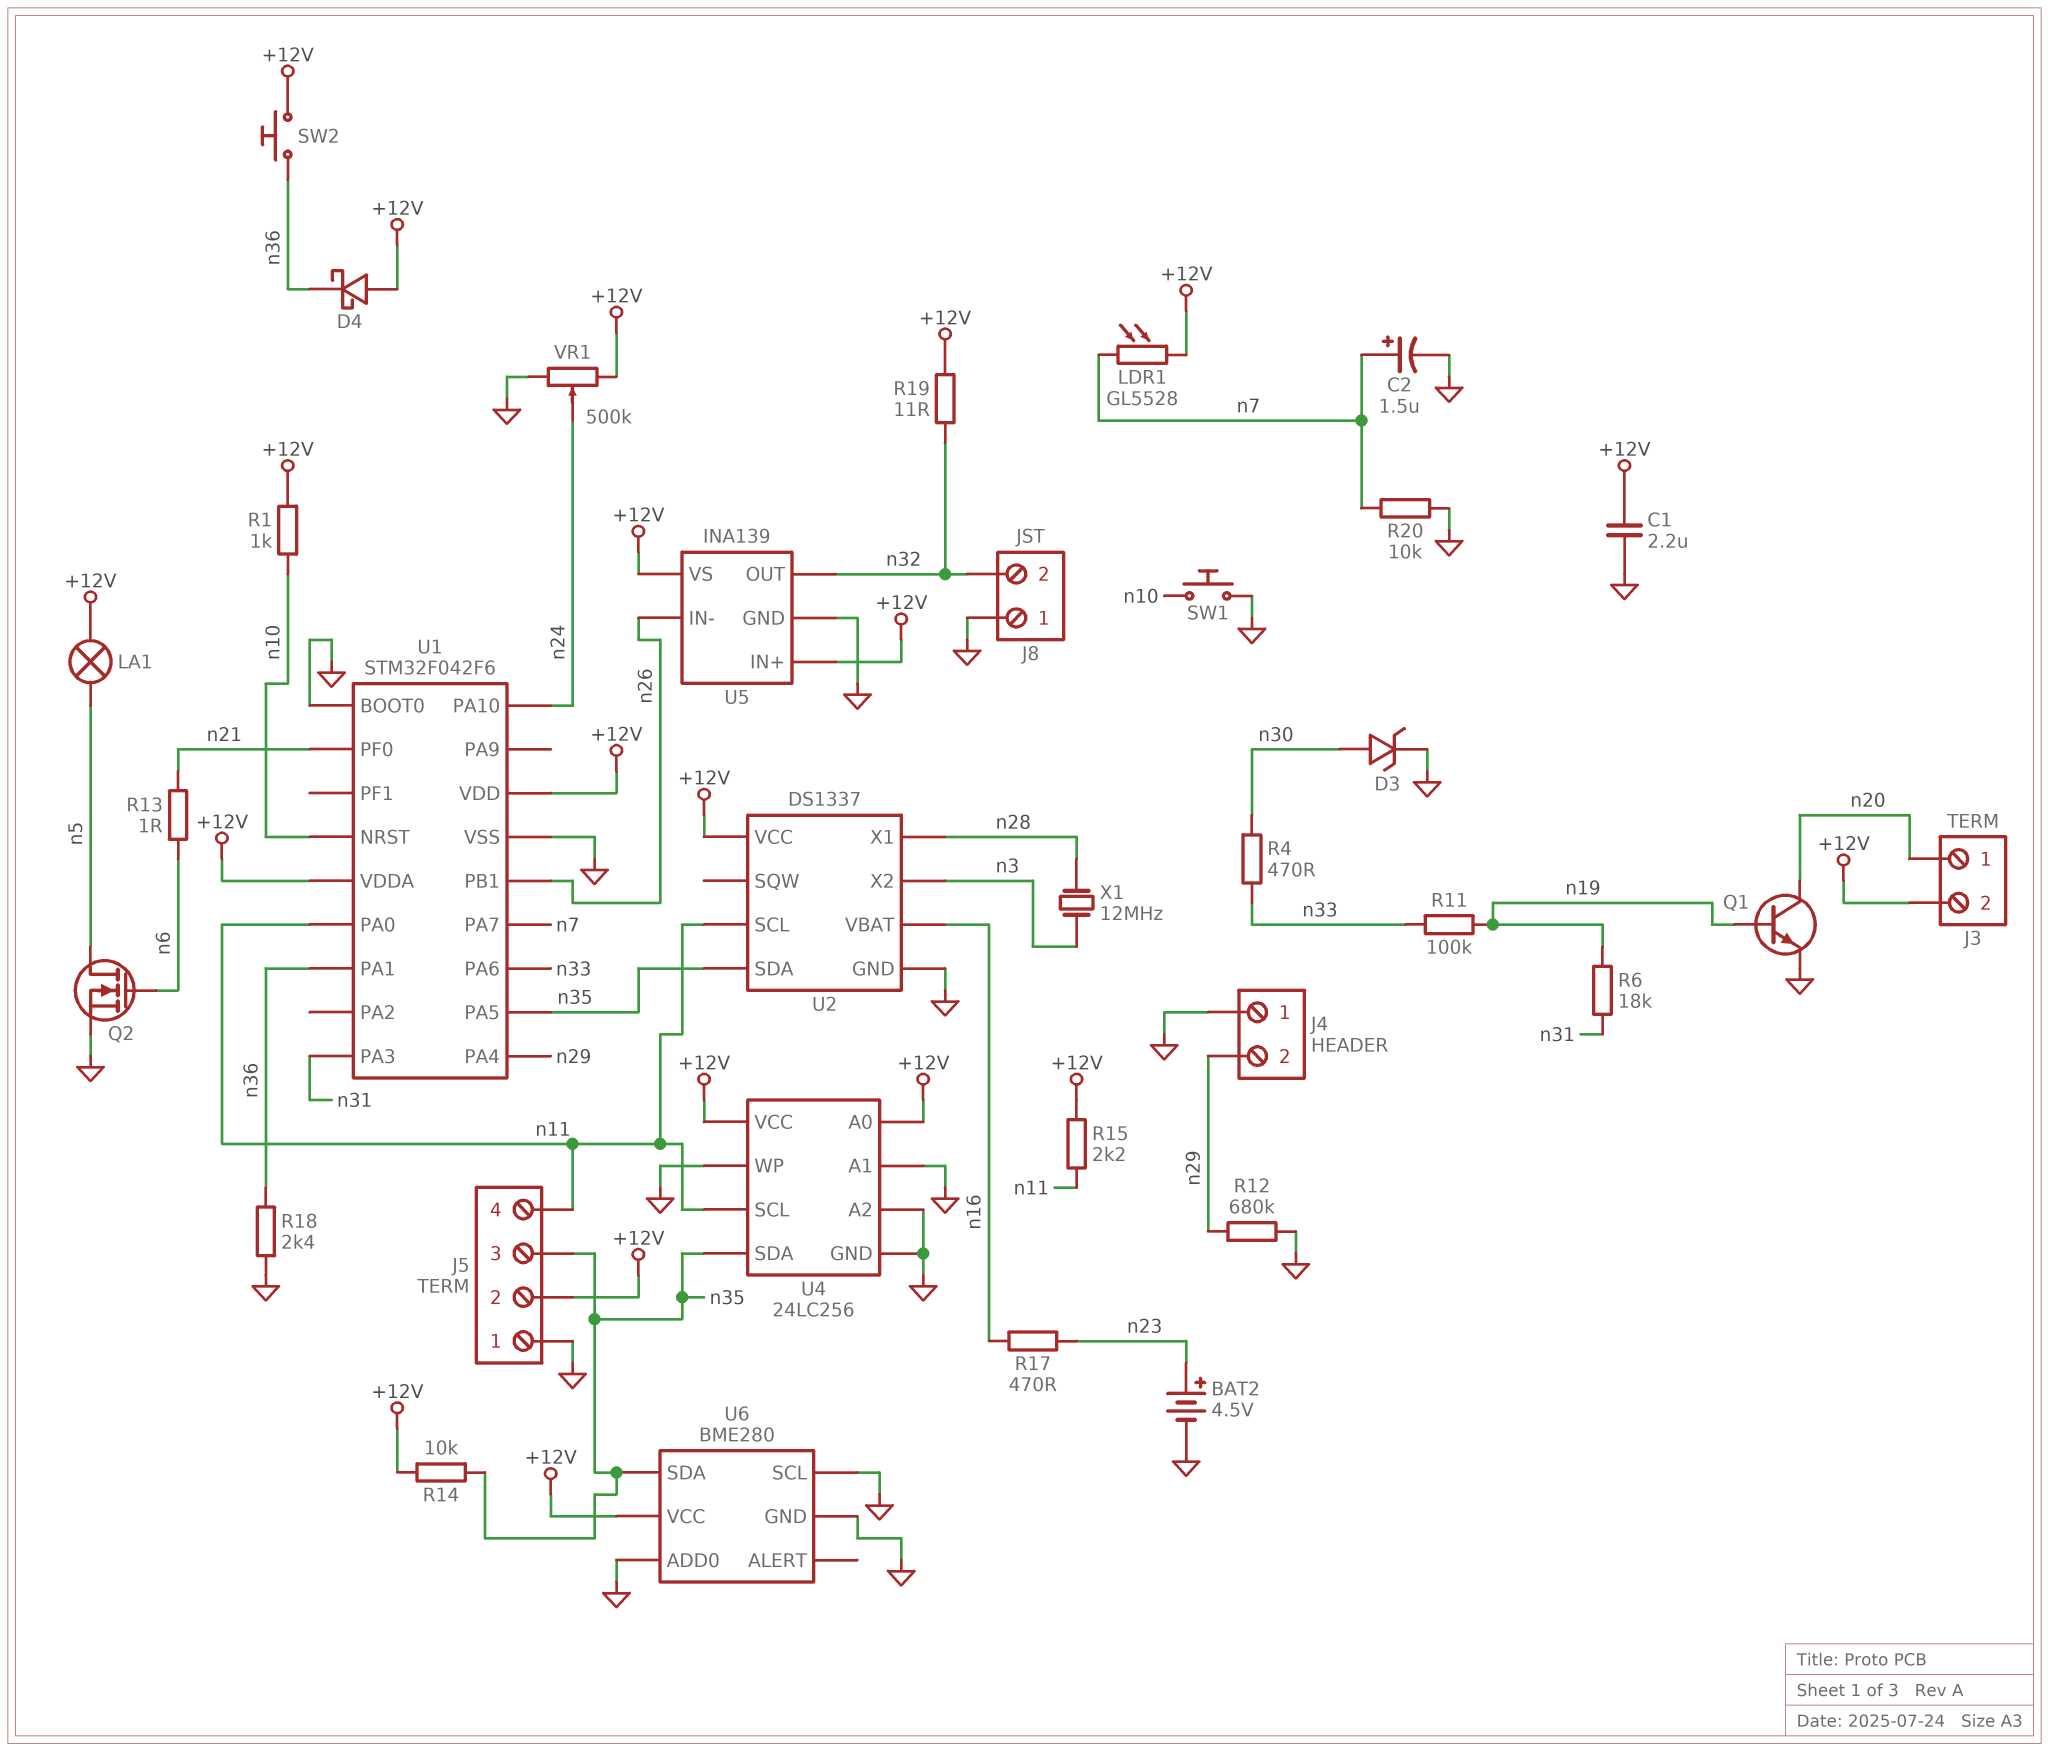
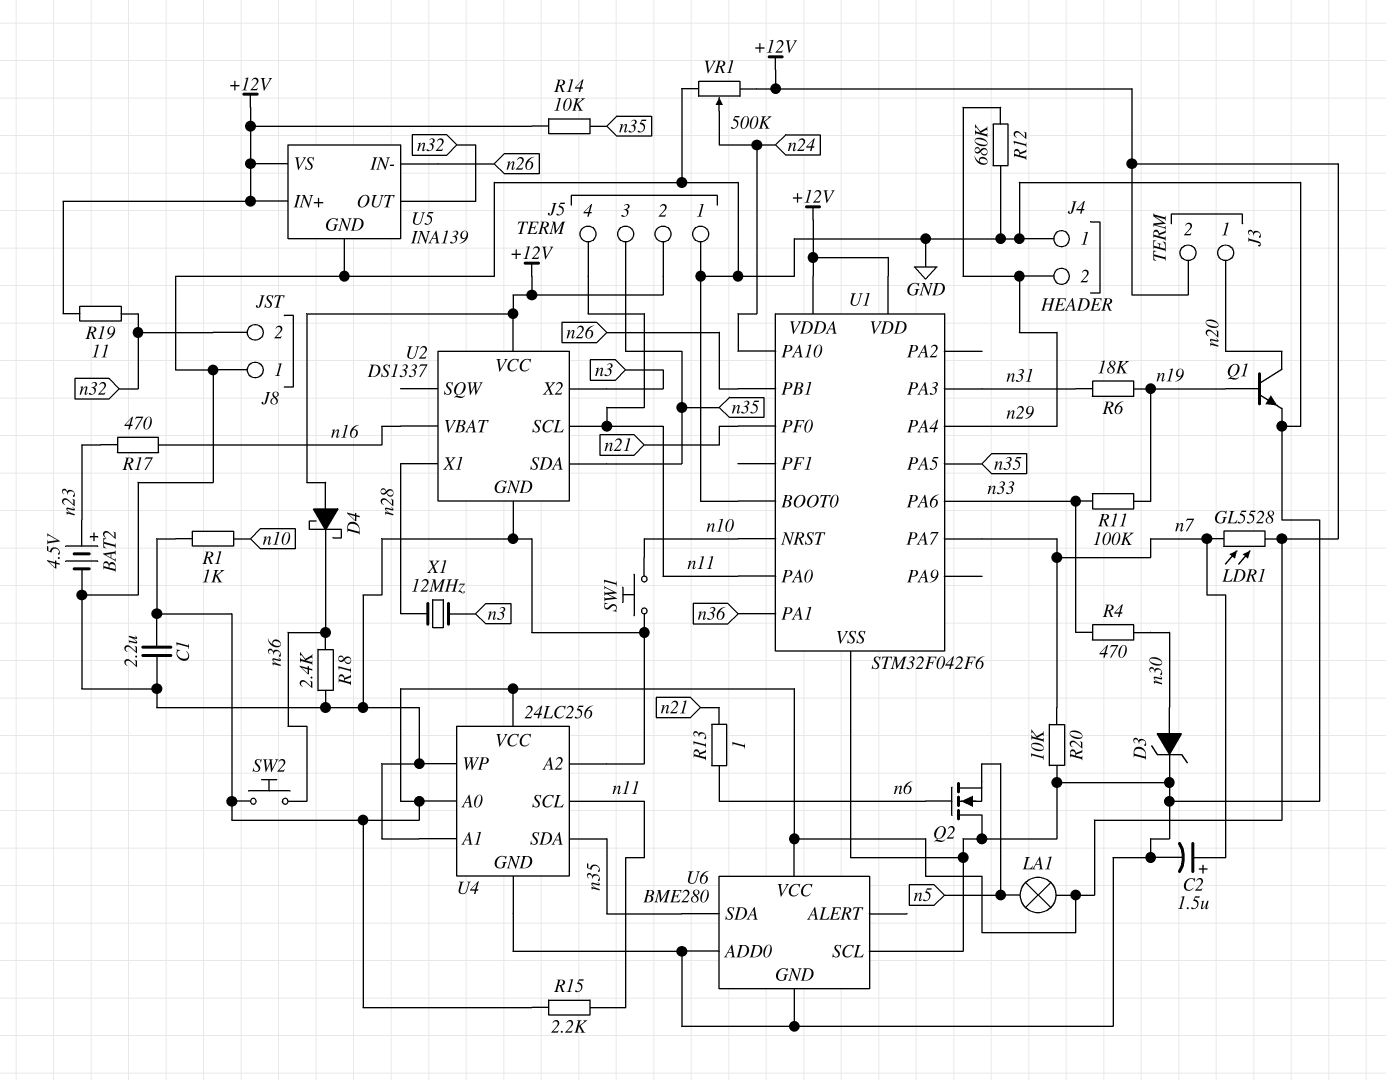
Q2: NMOS (G n6, D n5, S GND) -> NMOS (G n6, D GND, S n5)

